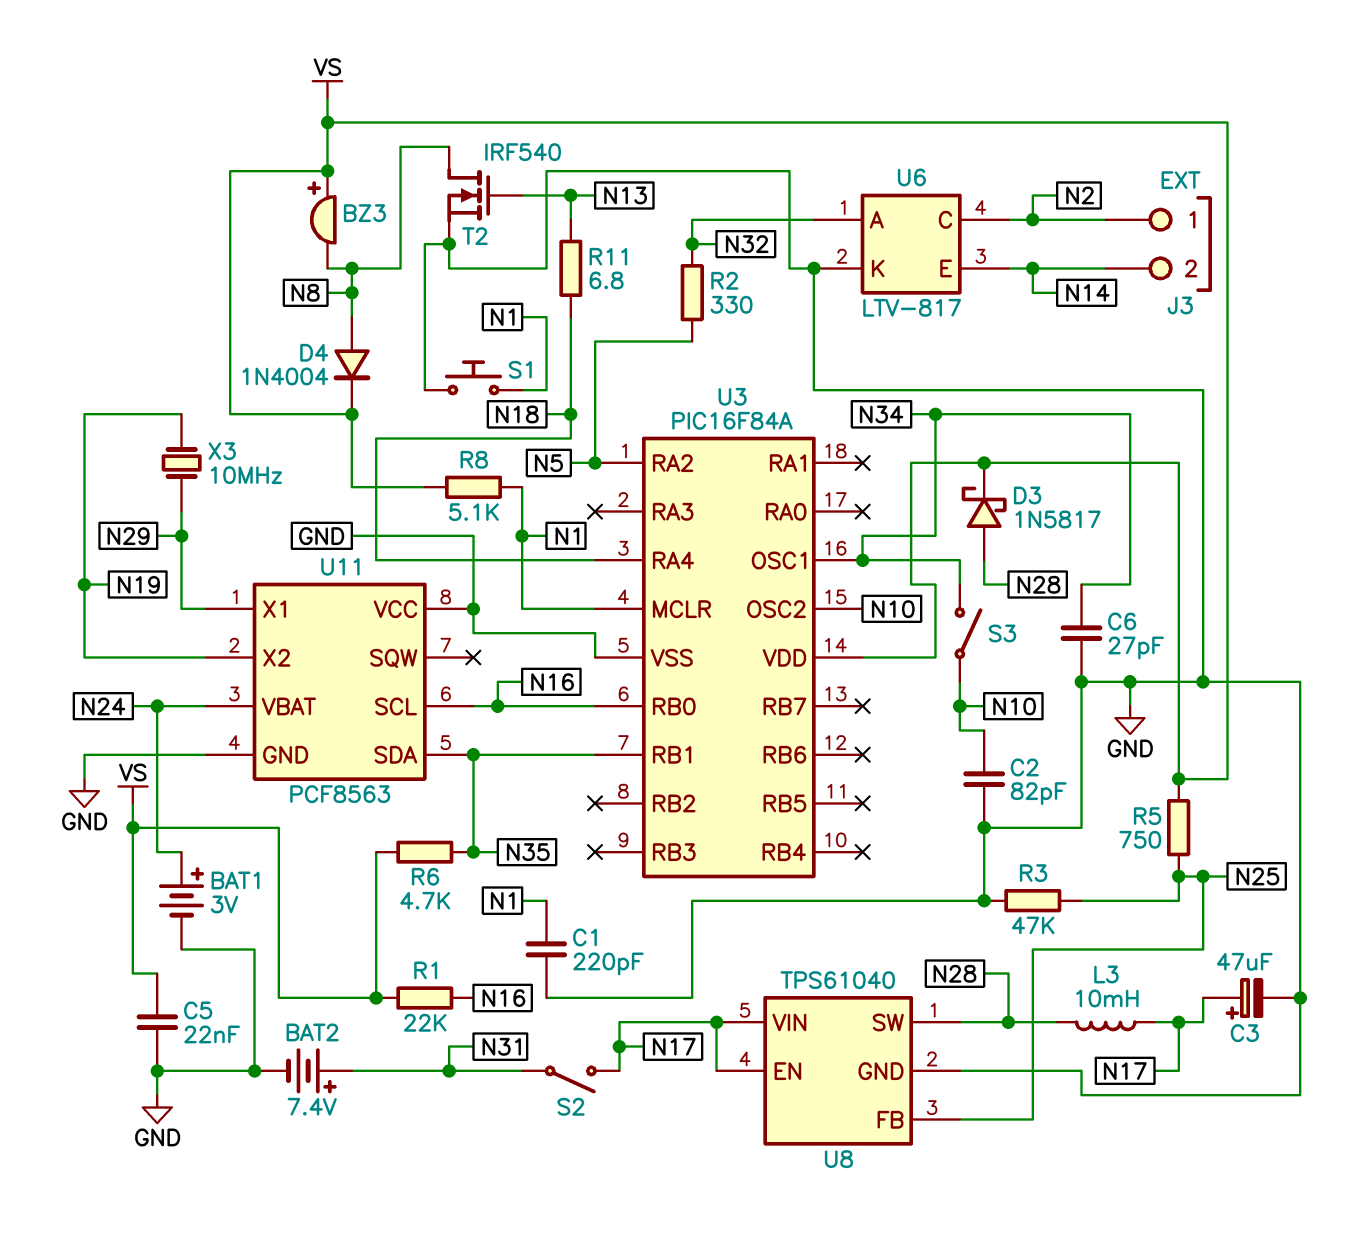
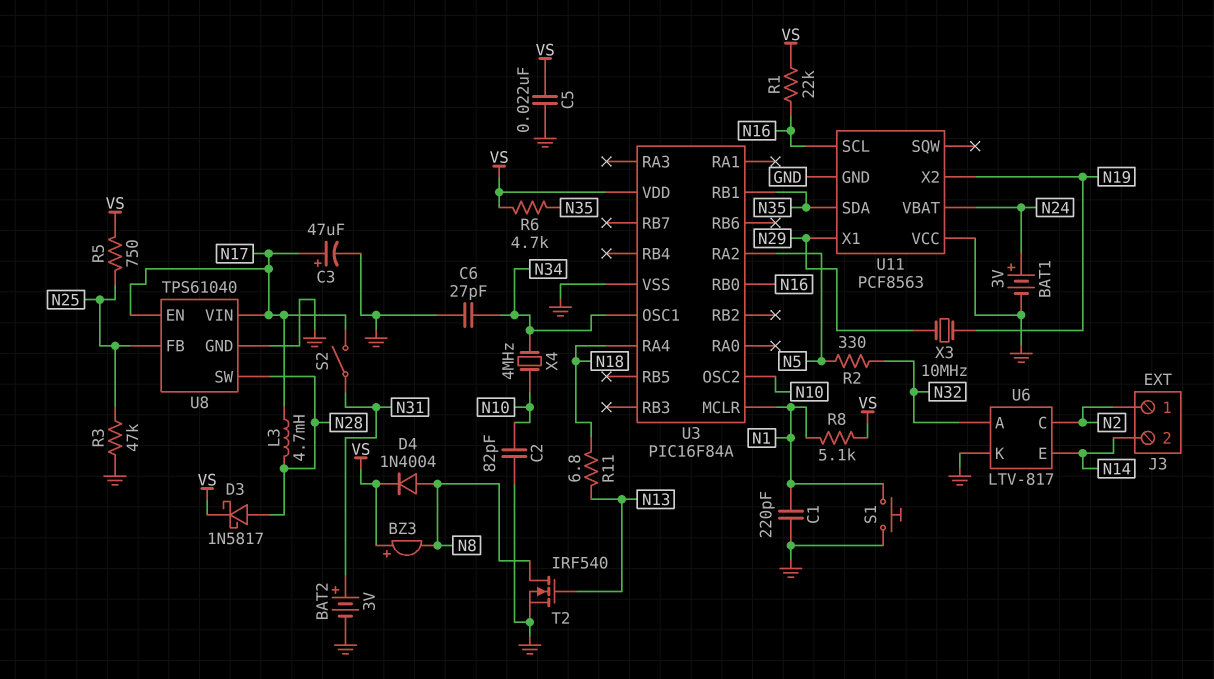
BAT2: 7.4V (plus N31, minus GND) -> 3V (plus N31, minus GND)
L3: 10mH (N17, N28) -> 4.7mH (N17, N28)
S3: switch (N10, N34) -> none
X4: none -> 4MHz (N10, N34)

